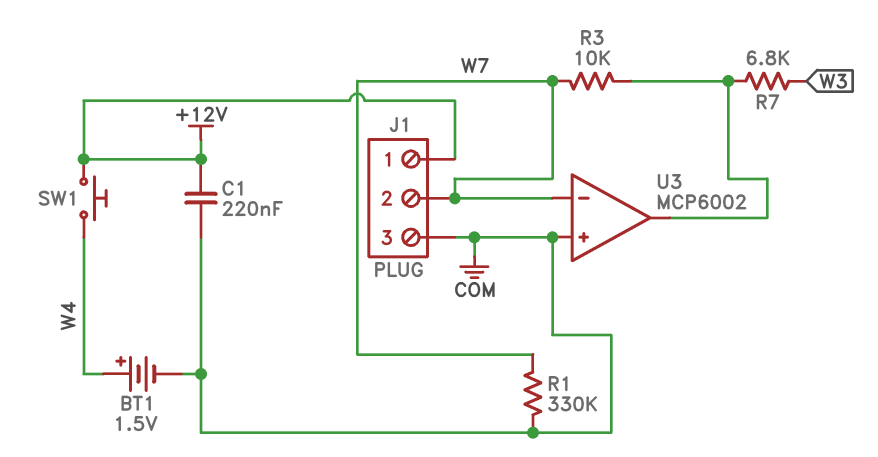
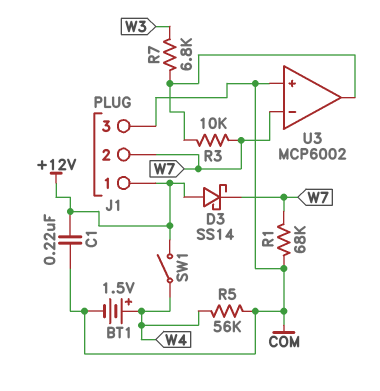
D3: none -> schottky SS14 (A +12V, K W7)
R1: 330k (COM, W7) -> 68k (COM, W7)
R5: none -> 56k (COM, W4)
SW1: button (+12V, W4) -> switch (+12V, W4)

